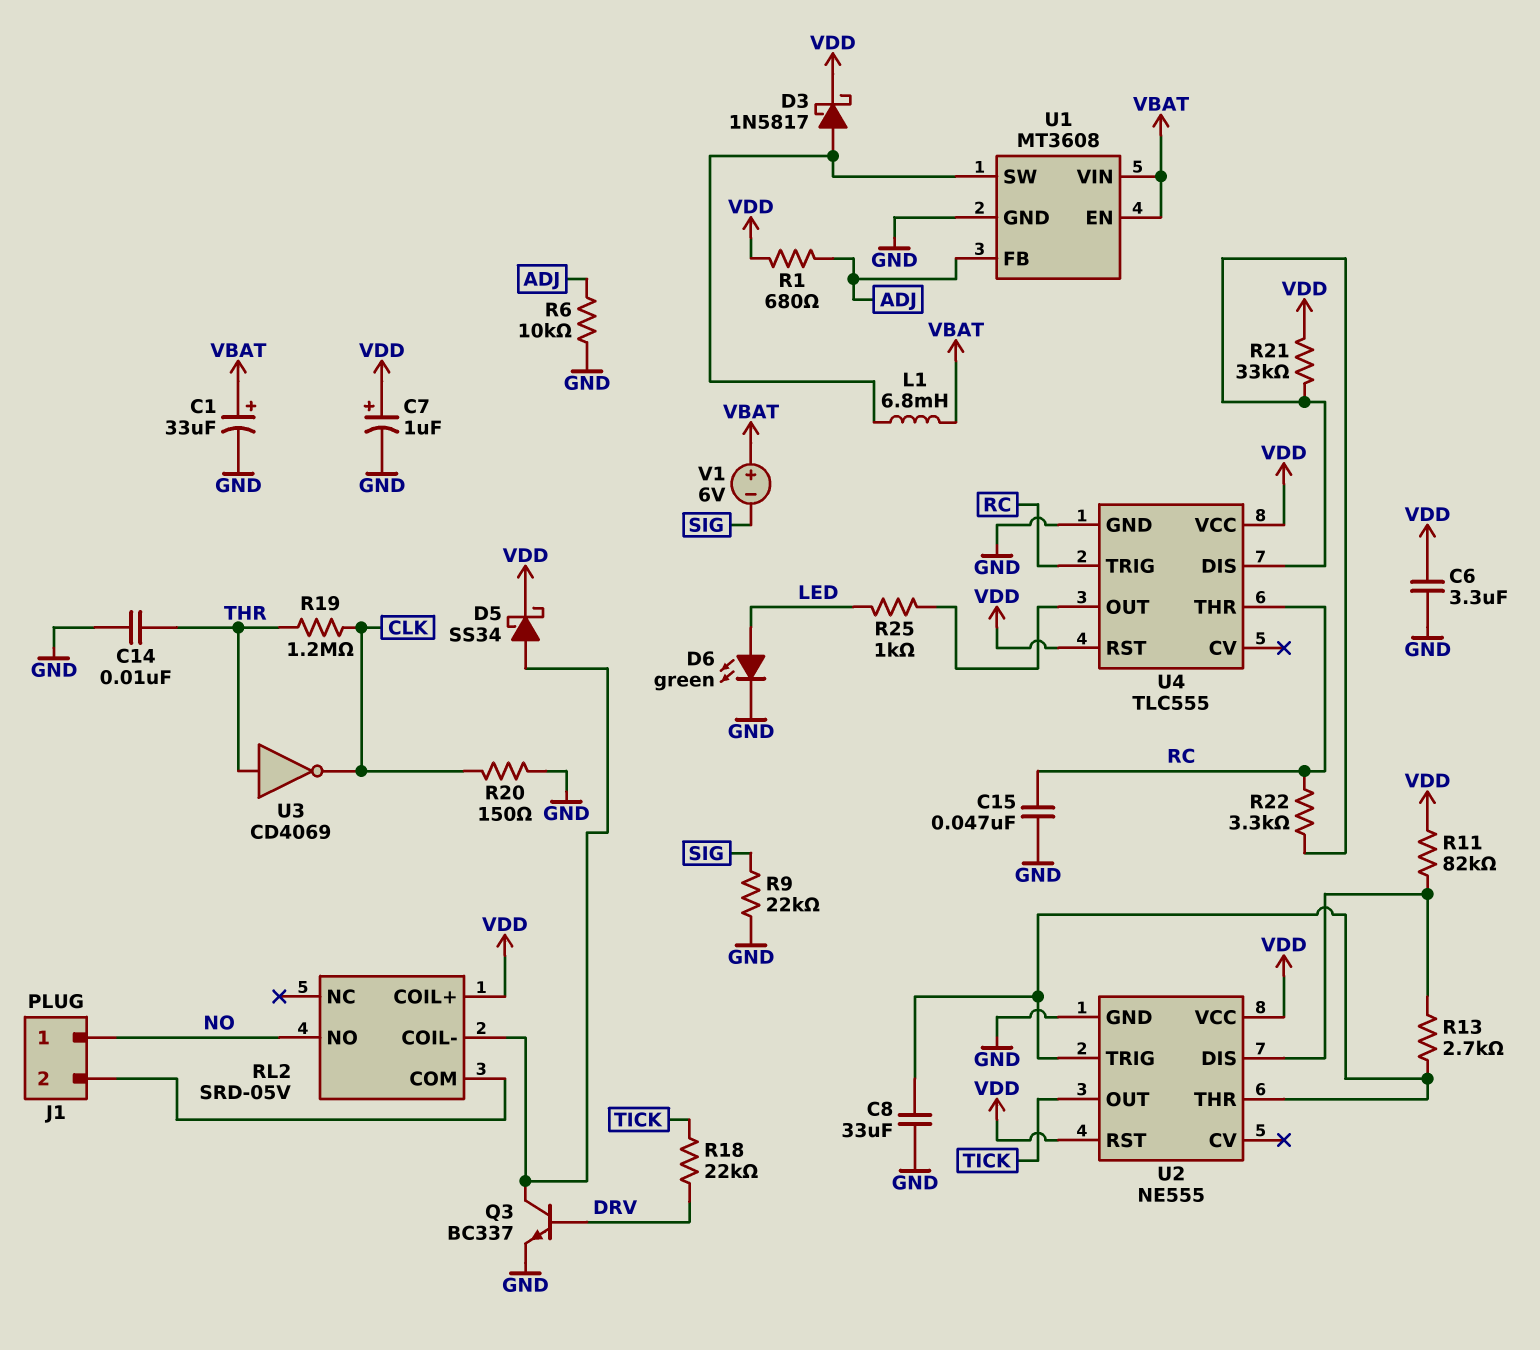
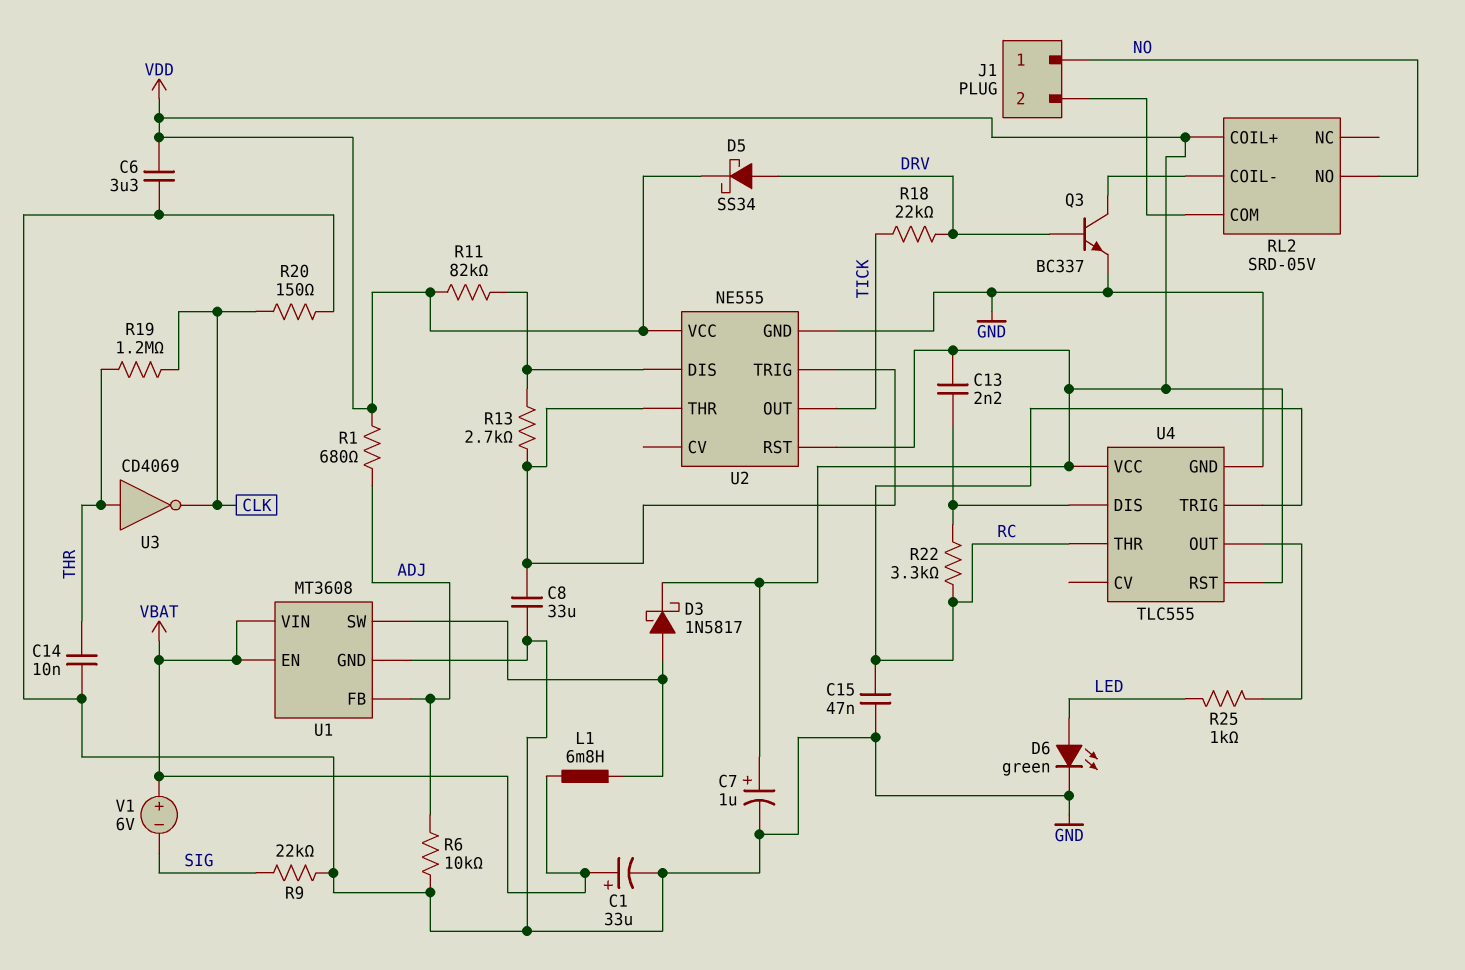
C13: none -> 2.2nF (U4/DIS, VDD)
D5: schottky SS34 (A RL2/COIL-, K VDD) -> schottky SS34 (A DRV, K VDD)
R21: 33k (U4/DIS, VDD) -> none

